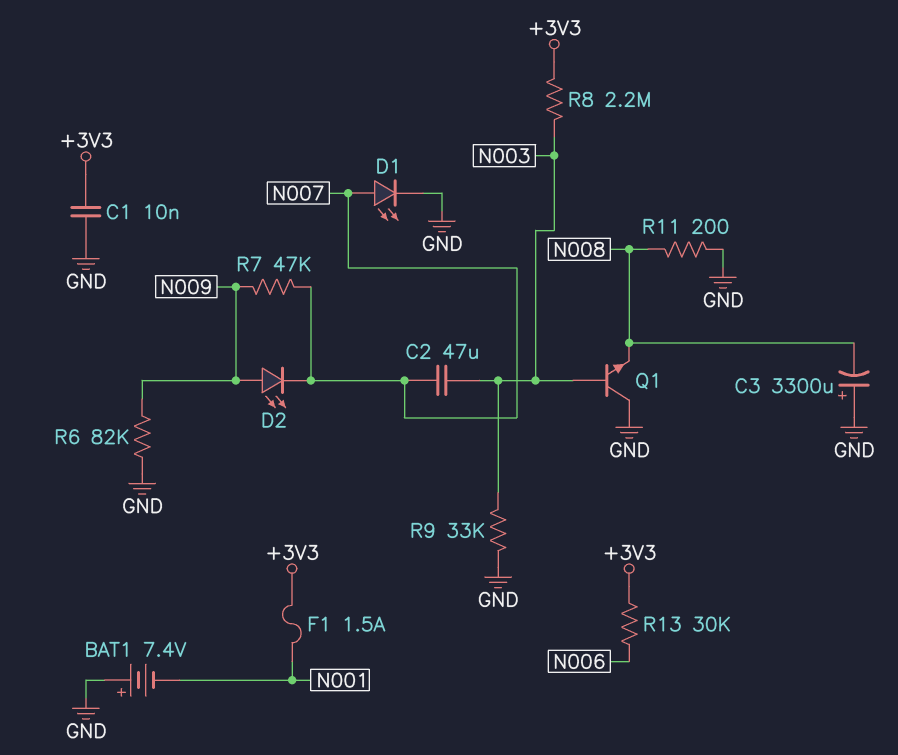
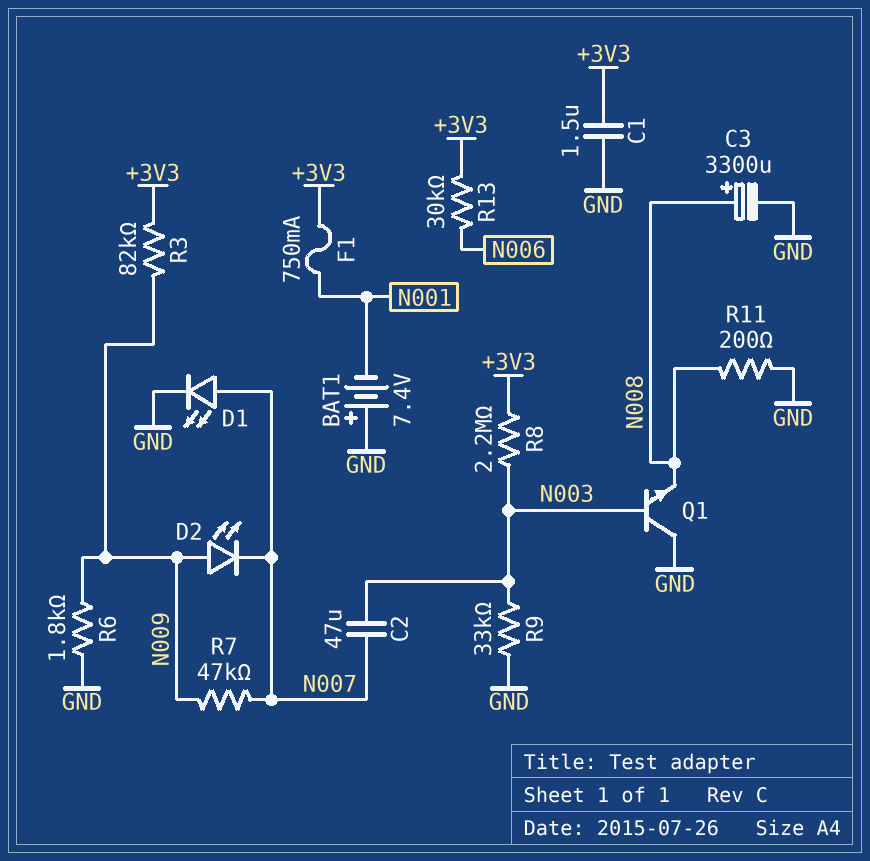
C1: 10nF (+3V3, GND) -> 1.5uF (+3V3, GND)
C3: 3300uF (plus GND, minus N008) -> 3300uF (plus N008, minus GND)
F1: 1.5A (+3V3, N001) -> 750mA (+3V3, N001)
R3: none -> 82k (+3V3, N009)
R6: 82k (GND, N009) -> 1.8k (GND, N009)

